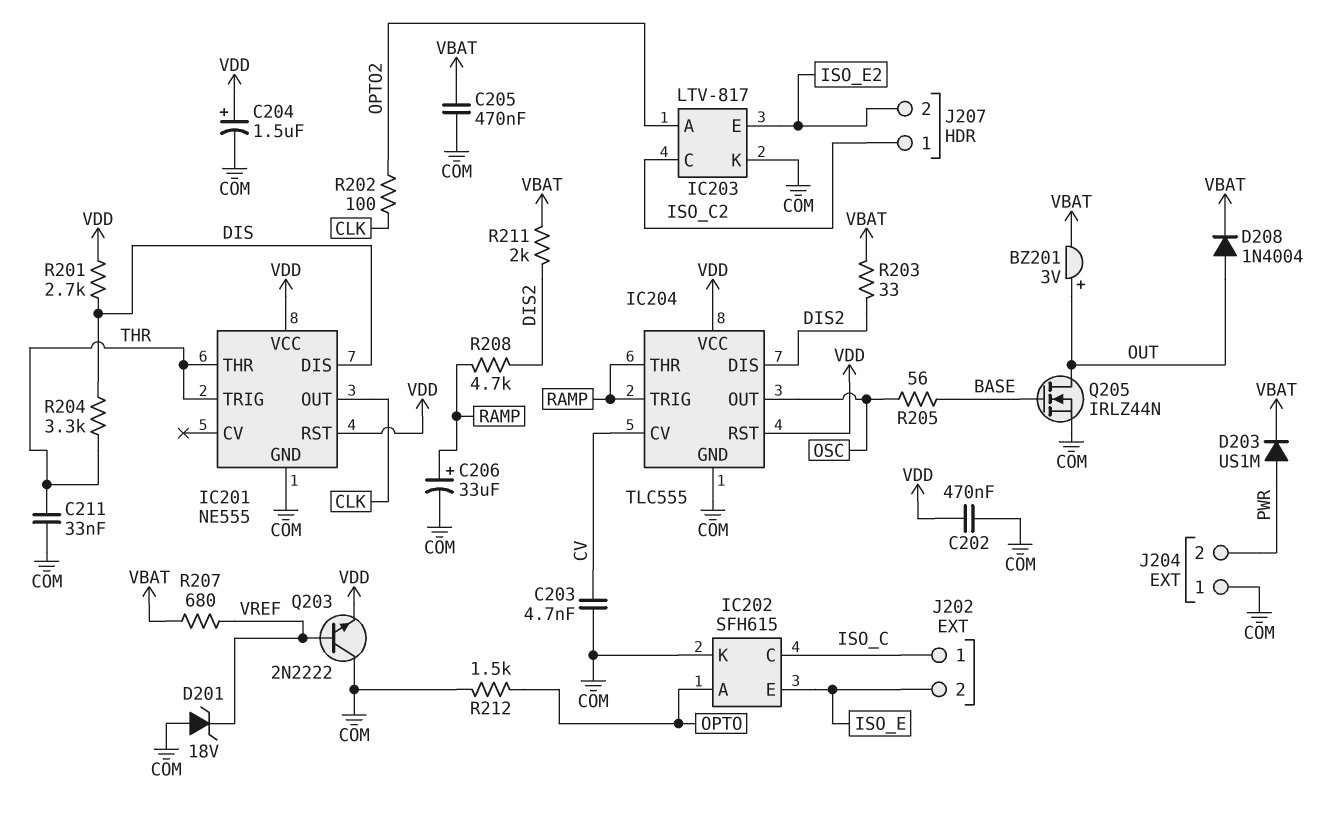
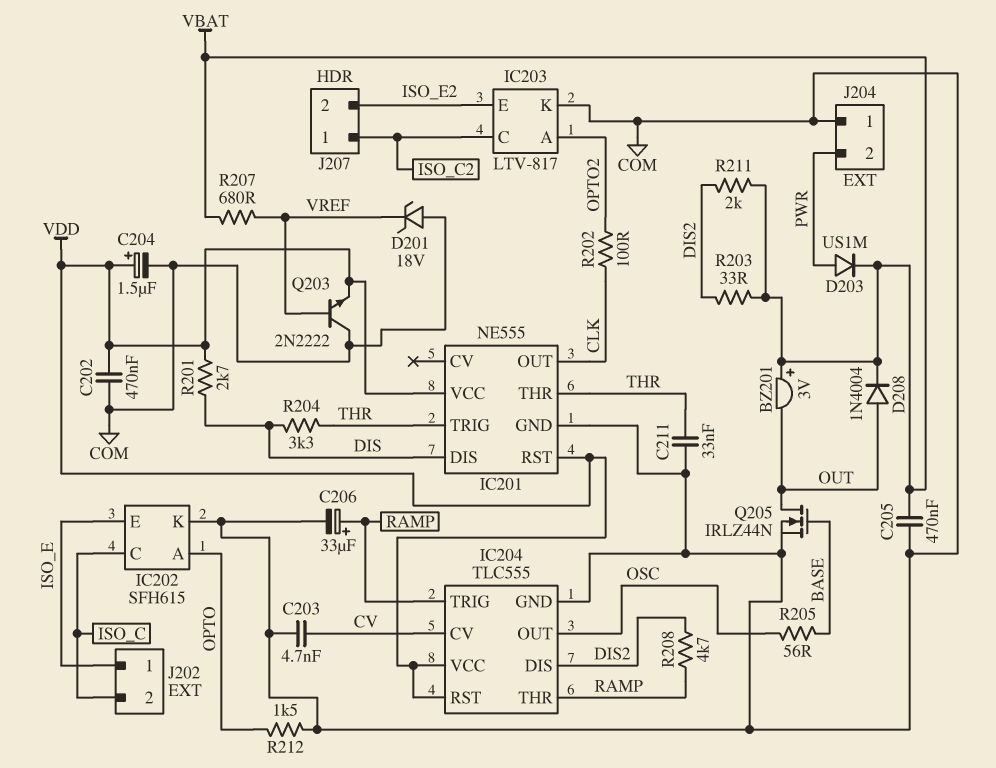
BZ201: buzzer 3V (plus OUT, minus VBAT) -> buzzer 3V (plus VBAT, minus OUT)
J202 pin 1: ISO_C -> ISO_E
J202 pin 2: ISO_E -> ISO_C

